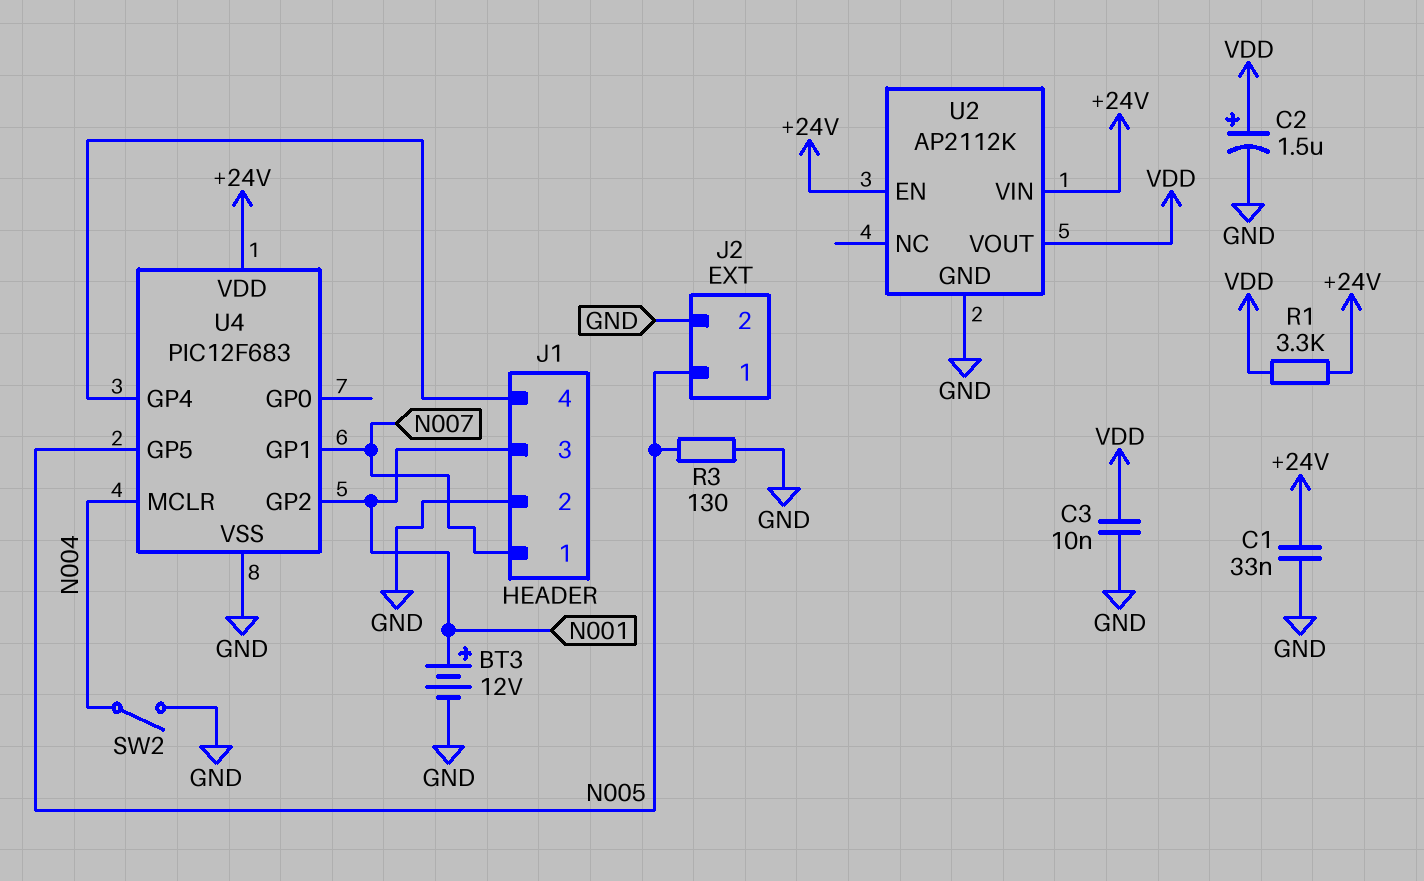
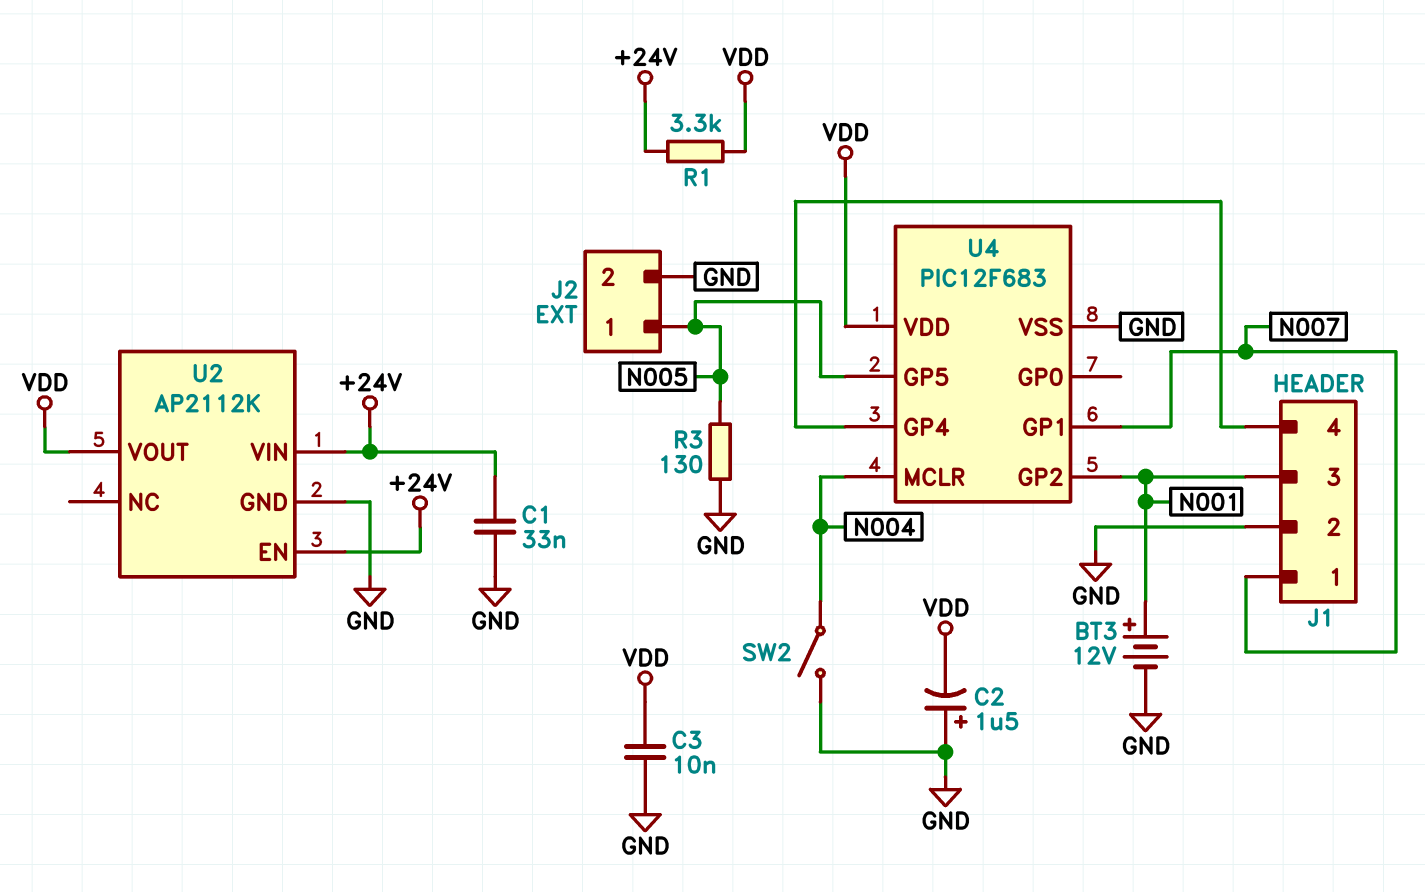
C2: 1.5uF (plus VDD, minus GND) -> 1.5uF (plus GND, minus VDD)
U4 pin VDD: +24V -> VDD

